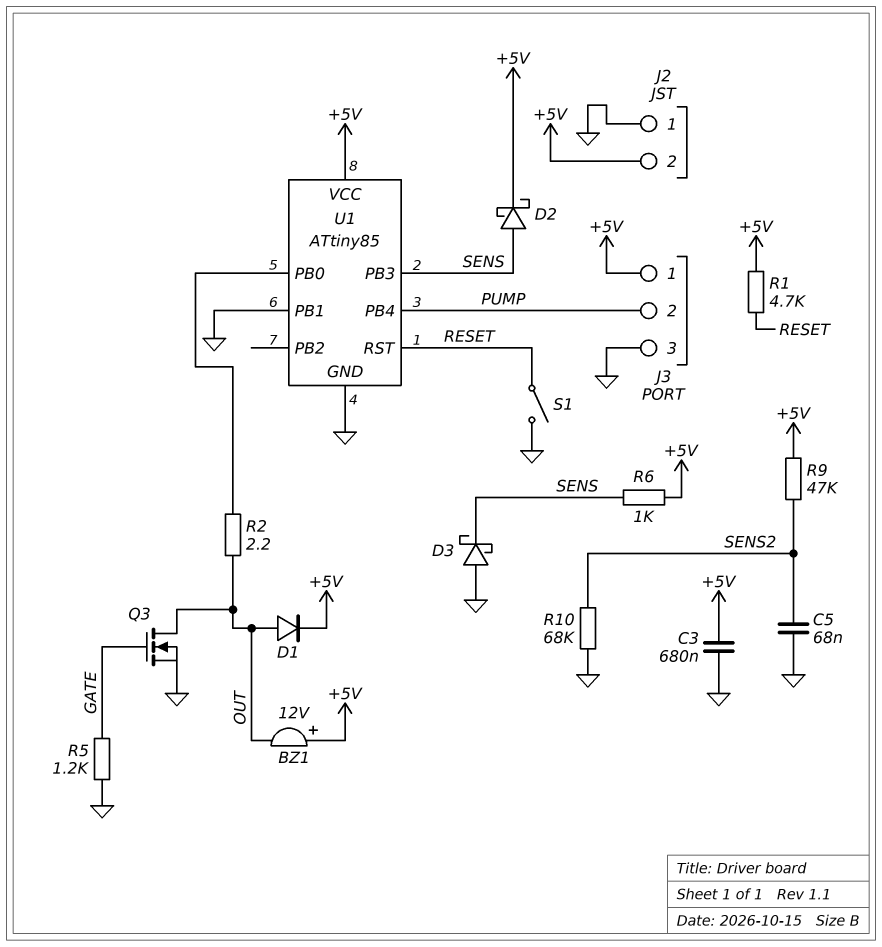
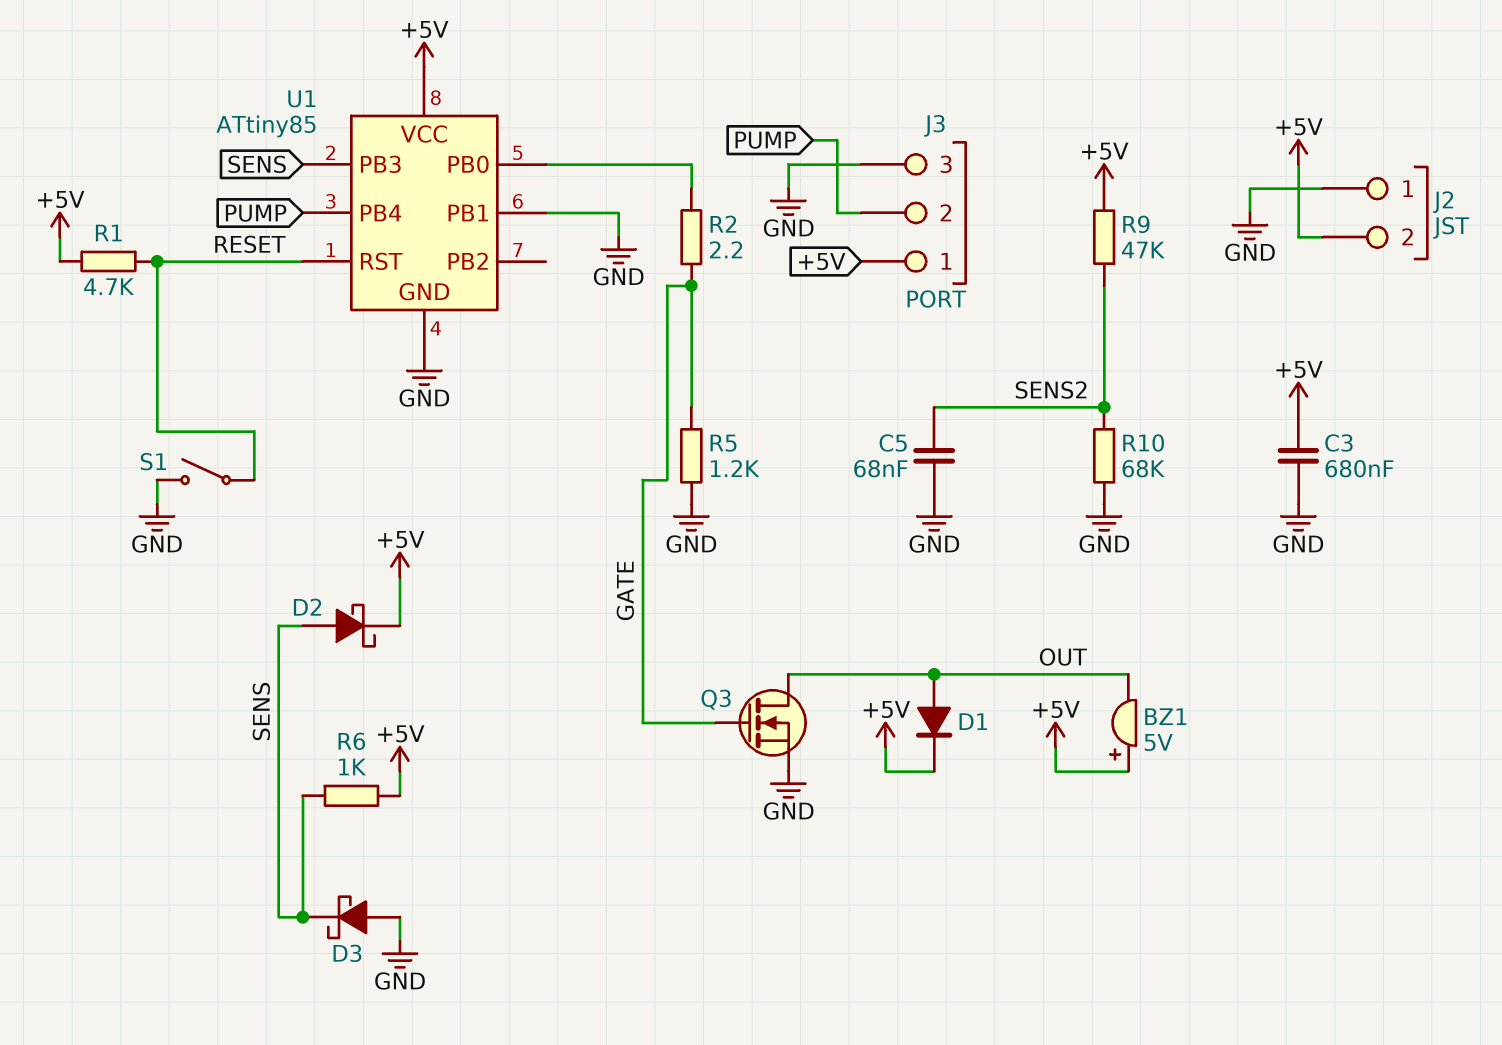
BZ1: buzzer 12V (plus +5V, minus OUT) -> buzzer 5V (plus +5V, minus OUT)
R2: 2.2 (OUT, U1/PB0) -> 2.2 (GATE, U1/PB0)

